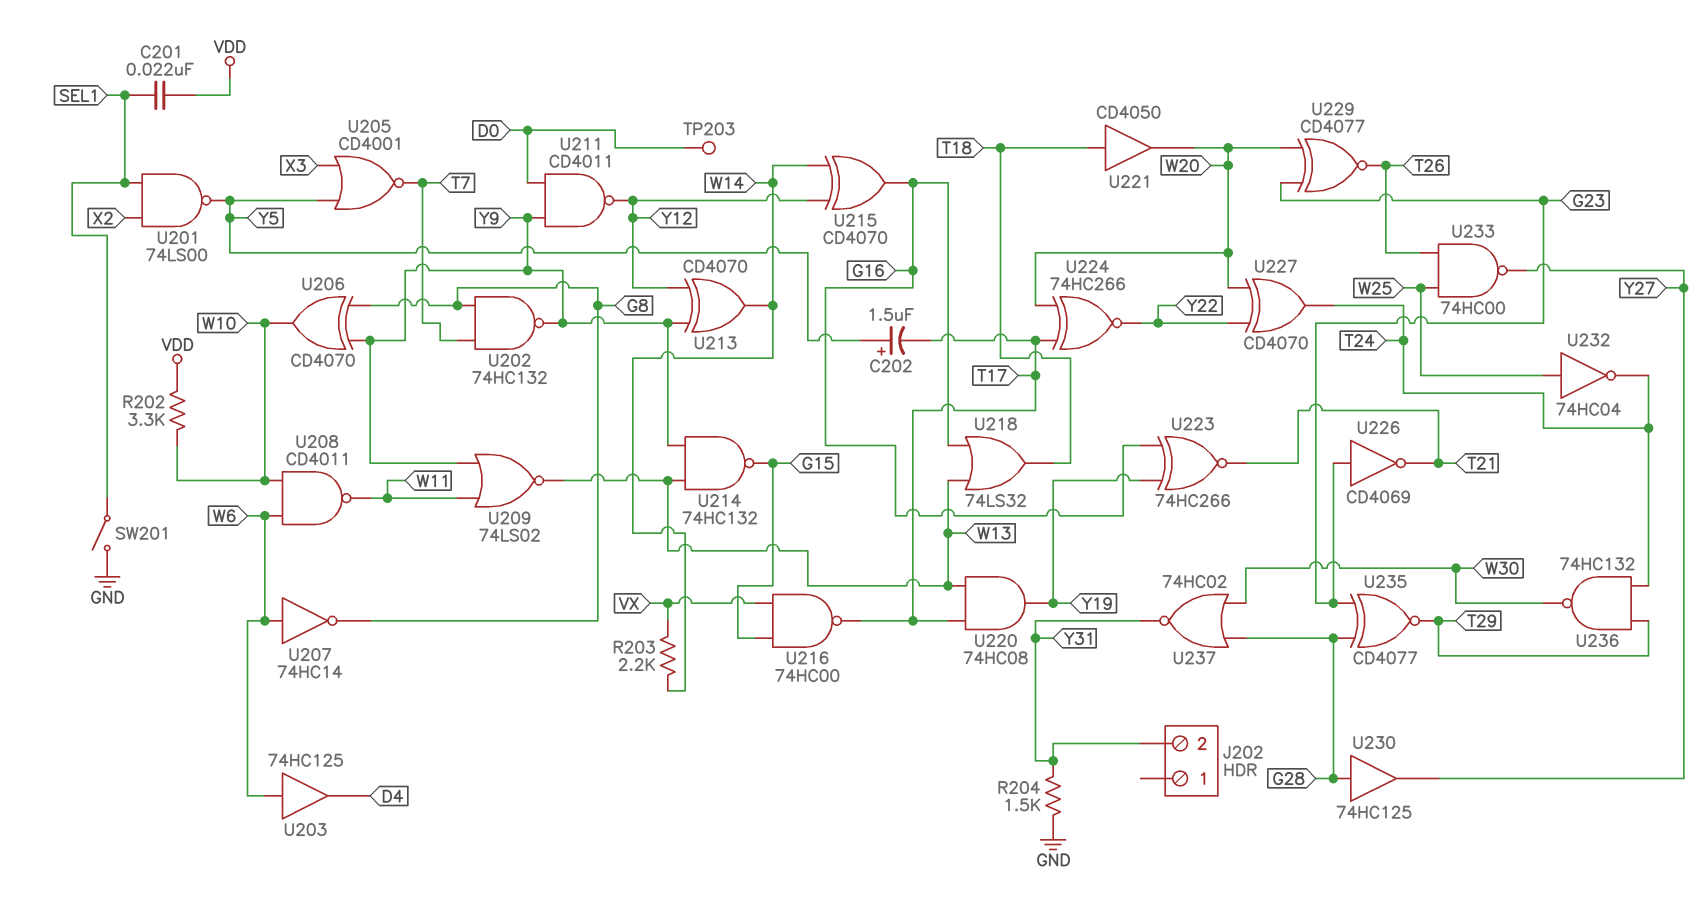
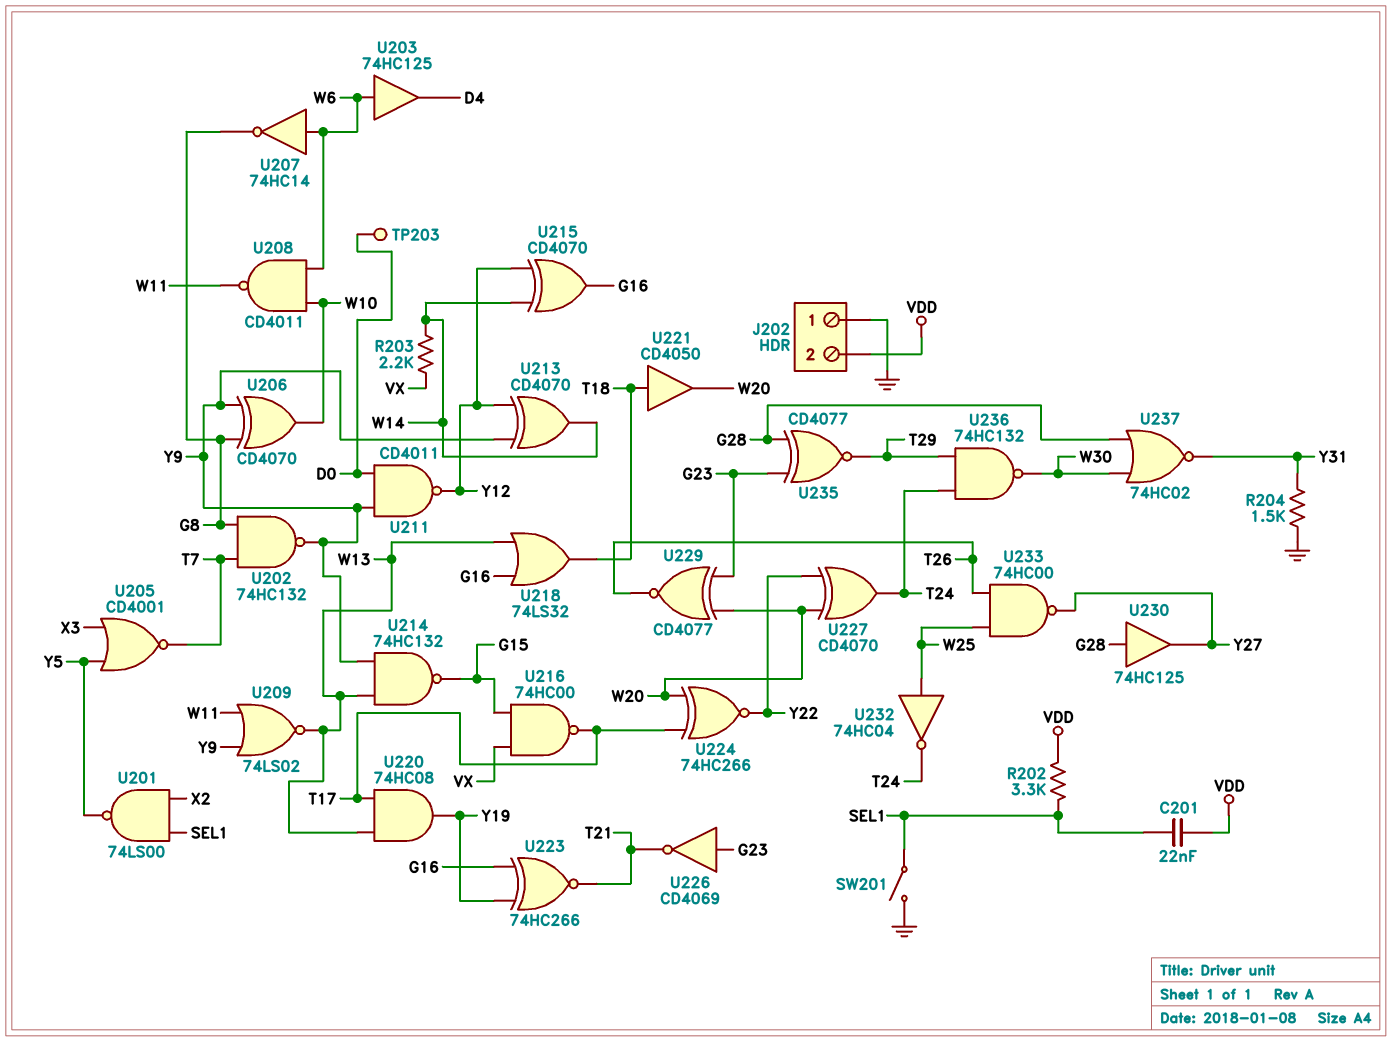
C202: 1.5uF (plus Y5, minus T17) -> none
J202 pin 1: none -> GND
J202 pin 2: Y31 -> VDD
R202: 3.3k (VDD, W10) -> 3.3k (SEL1, VDD)

